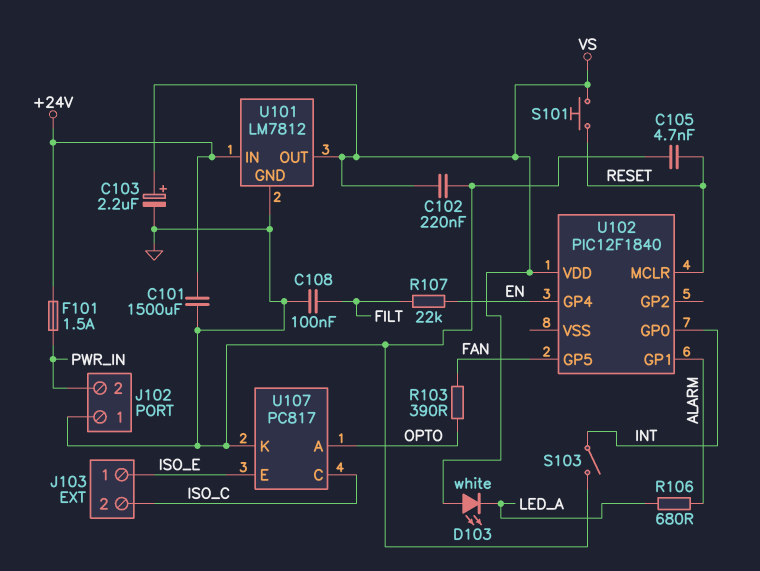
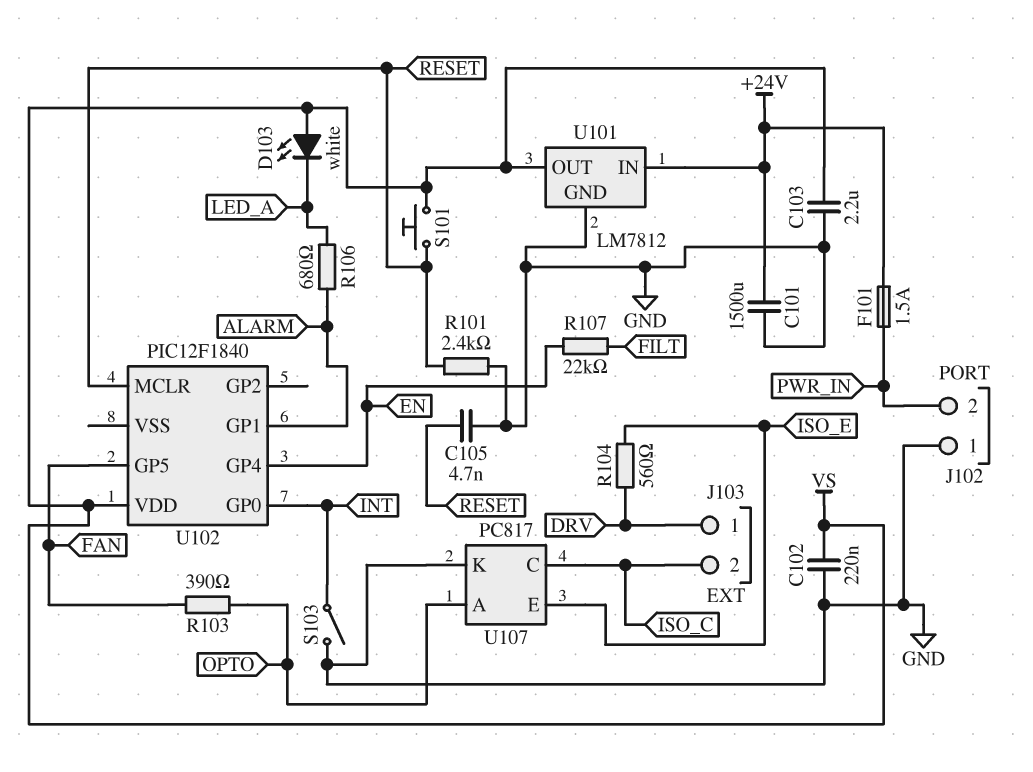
C103: 2.2uF (plus VS, minus GND) -> 2.2uF (GND, VS)
C108: 100nF (FILT, GND) -> none
J103 pin 1: ISO_E -> DRV
R101: none -> 2.4k (GND, RESET)
R104: none -> 560 (DRV, ISO_E)

